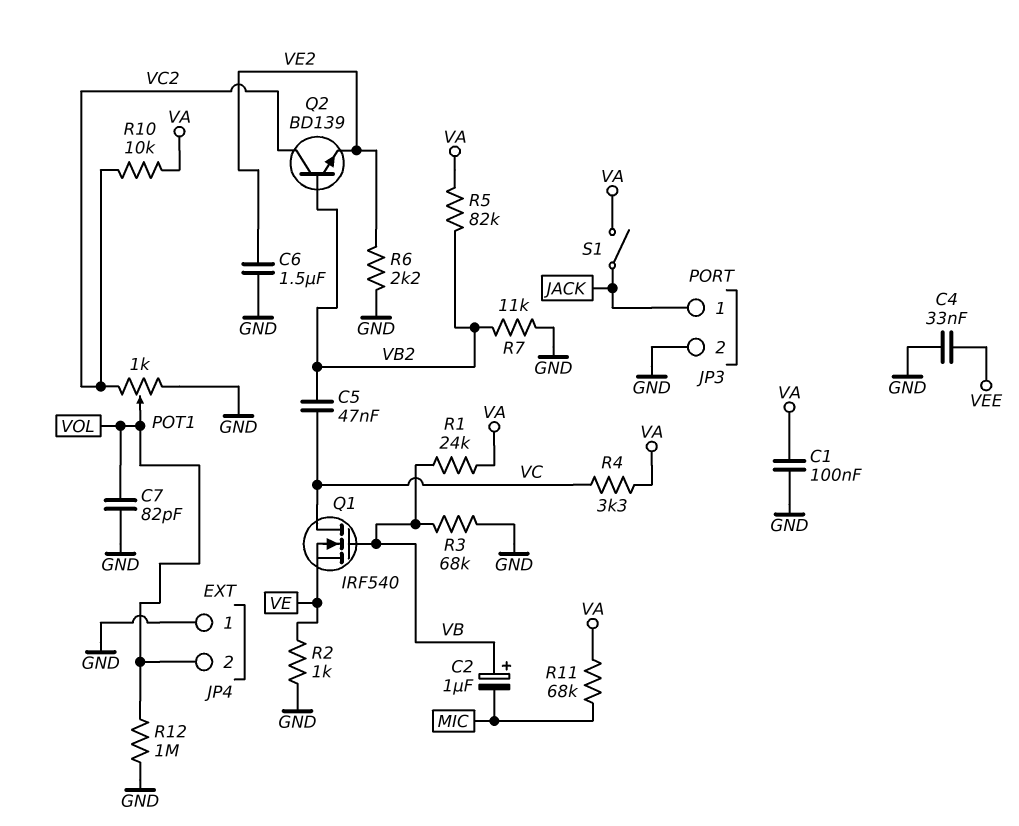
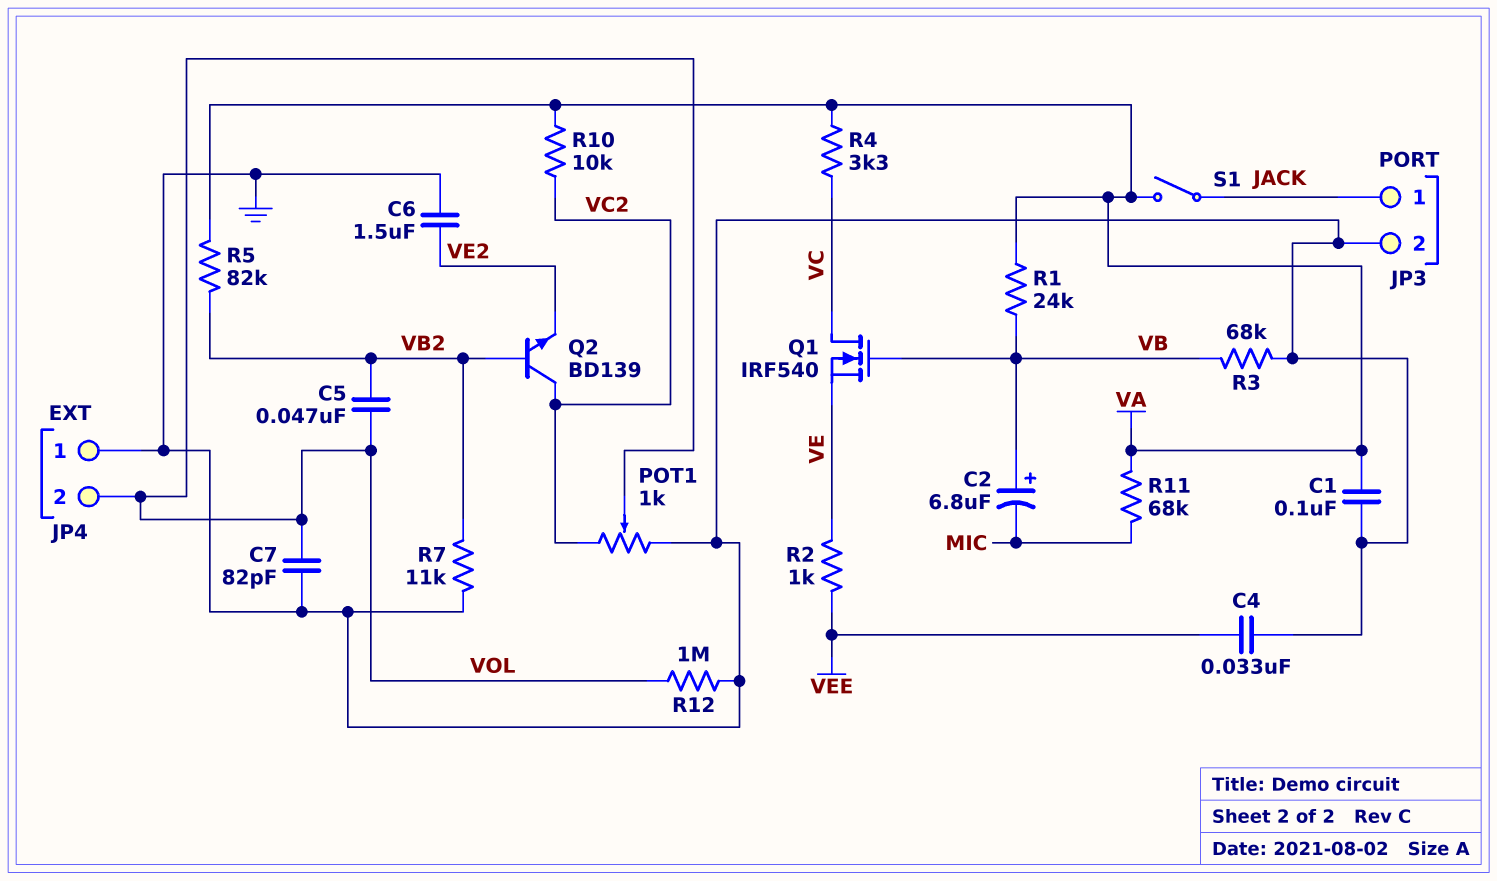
C2: 1uF (plus VB, minus MIC) -> 6.8uF (plus VB, minus MIC)
C5: 47nF (VB2, VC) -> 47nF (VB2, VOL)
R2: 1k (GND, VE) -> 1k (VE, VEE)
R6: 2.2k (GND, VE2) -> none

